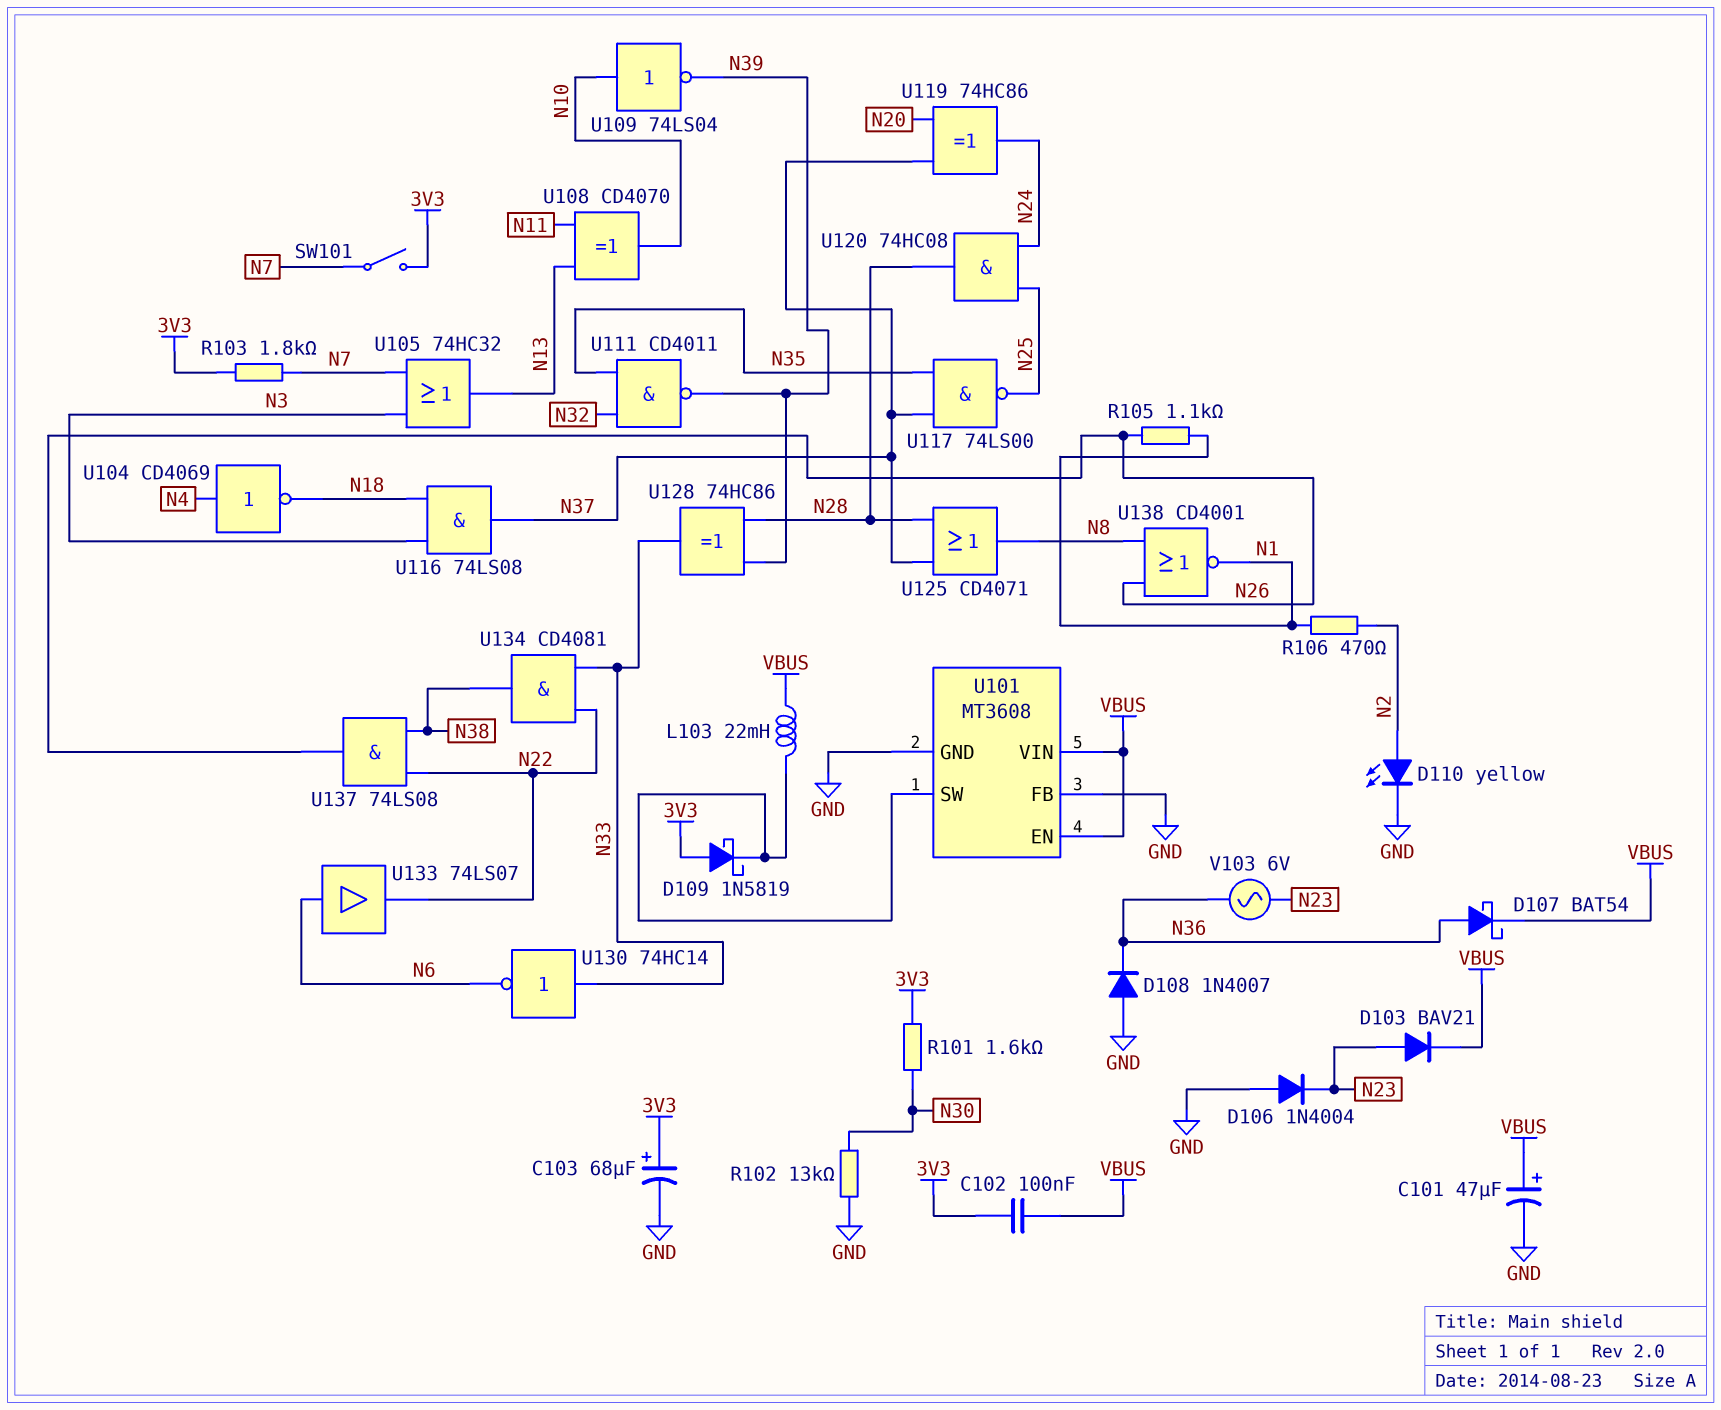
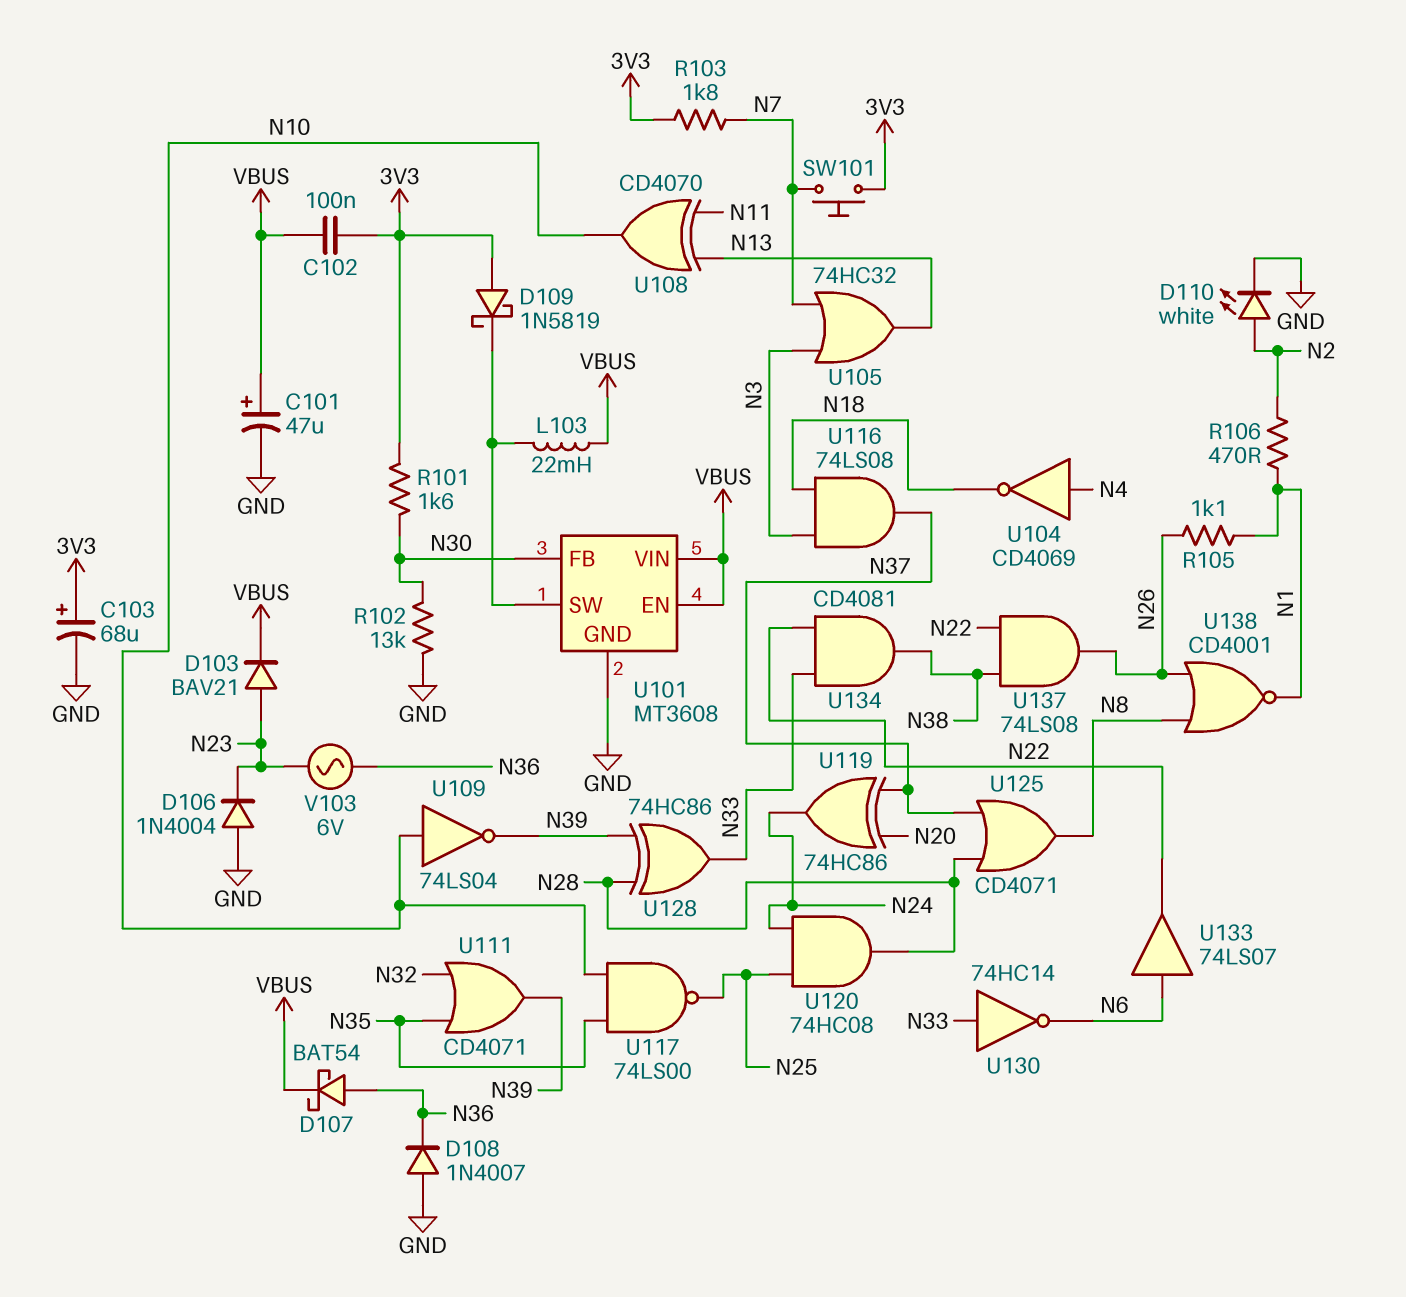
D110: LED yellow (A N2, K GND) -> LED white (A N2, K GND)
SW101: switch (3V3, N7) -> button (3V3, N7)
U101 pin FB: GND -> N30
U111: NAND CD4011 (in N32, in N35, out N39) -> OR CD4071 (in N32, in N35, out N39)
U117: NAND 74LS00 (in N35, in N37, out N25) -> NAND 74LS00 (in N10, in N35, out N25)

